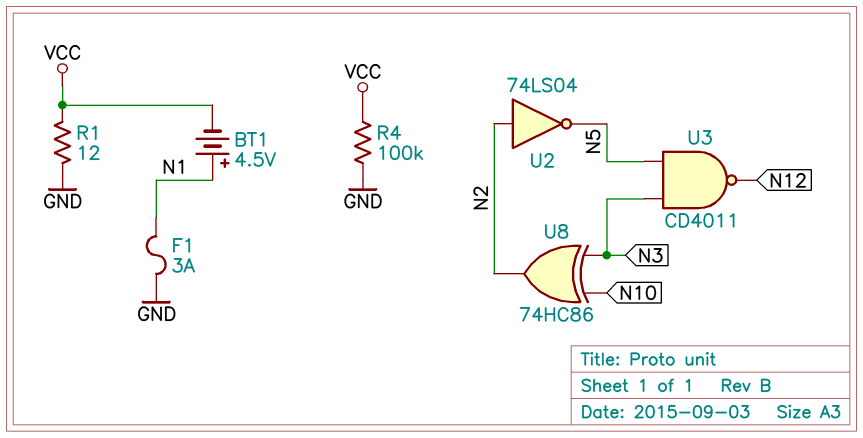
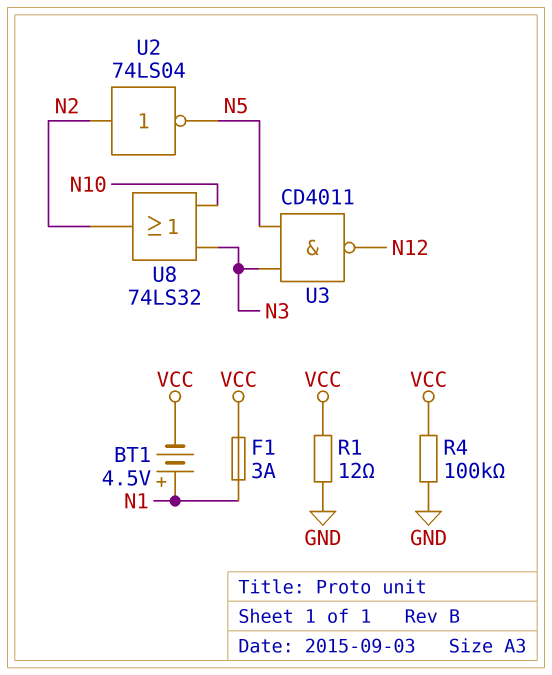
F1: 3A (GND, N1) -> 3A (N1, VCC)
U8: XOR 74HC86 (in N3, in N10, out N2) -> OR 74LS32 (in N3, in N10, out N2)

